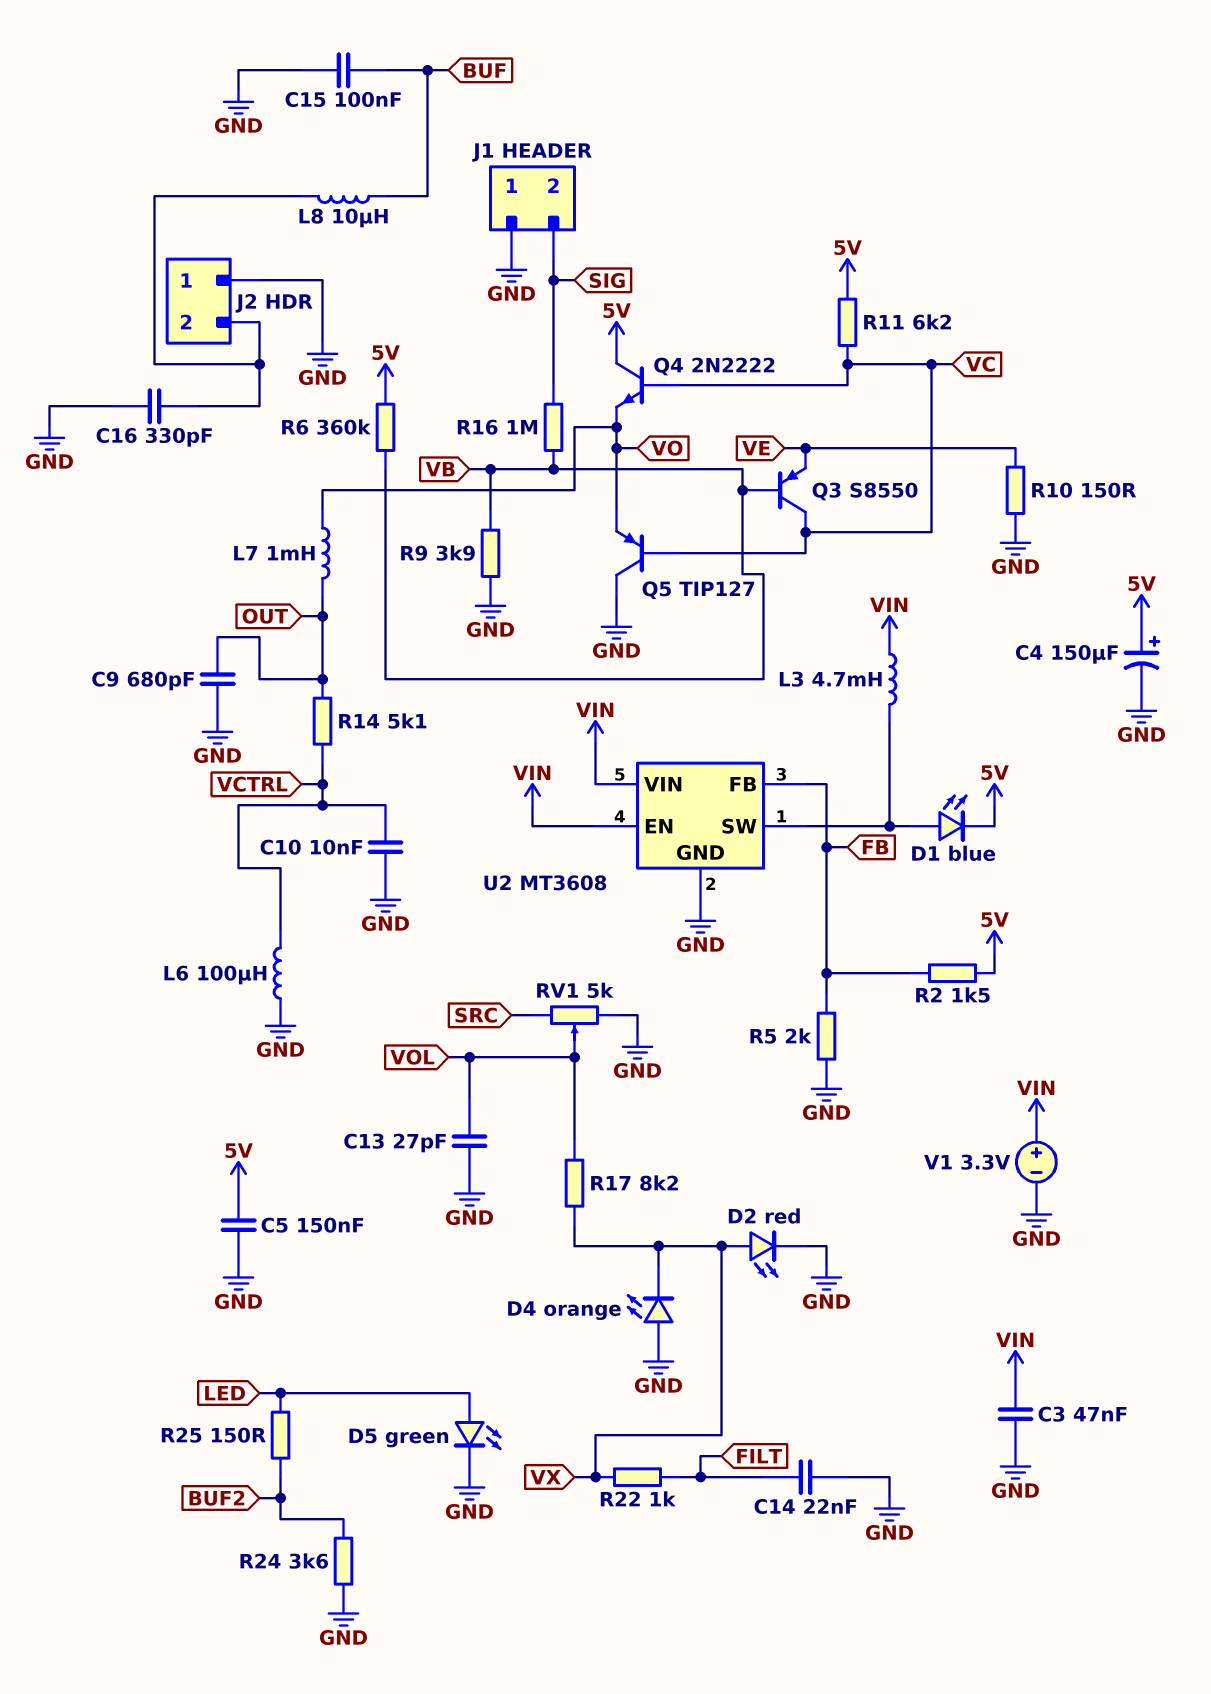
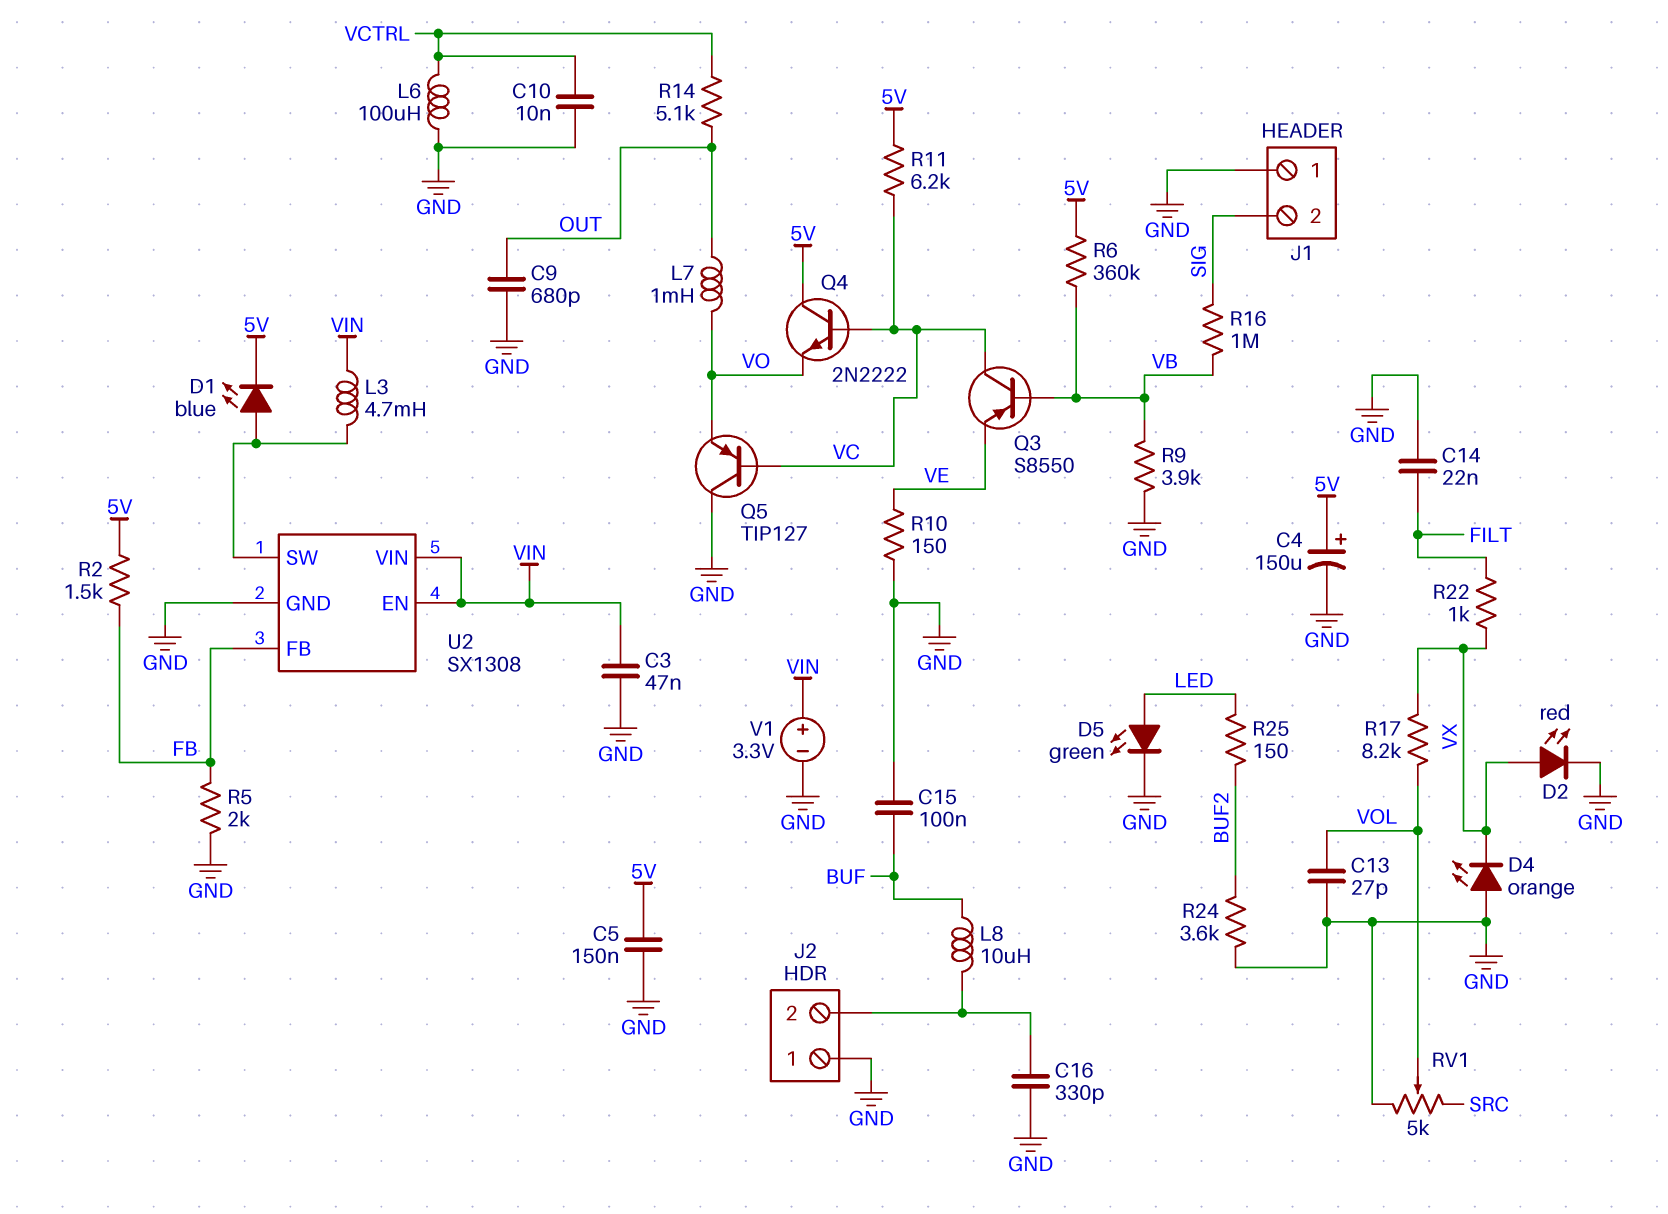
U2: MT3608 -> SX1308

